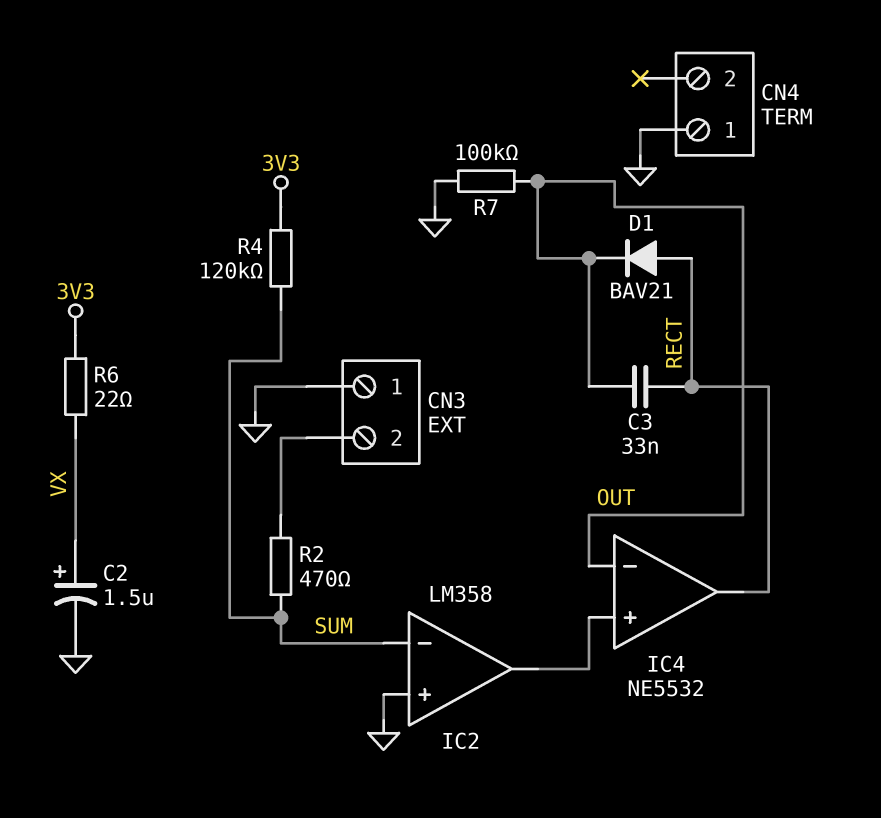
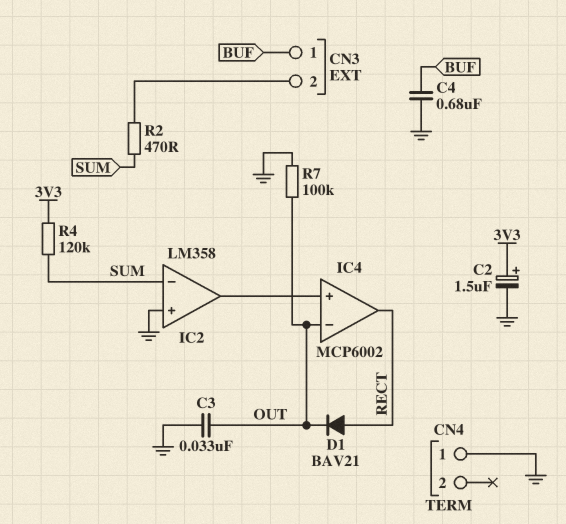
C2: 1.5uF (plus VX, minus GND) -> 1.5uF (plus 3V3, minus GND)
C3: 33nF (OUT, RECT) -> 33nF (GND, OUT)
C4: none -> 680nF (BUF, GND)
CN3 pin 1: GND -> BUF
IC4: NE5532 -> MCP6002
R6: 22 (3V3, VX) -> none

